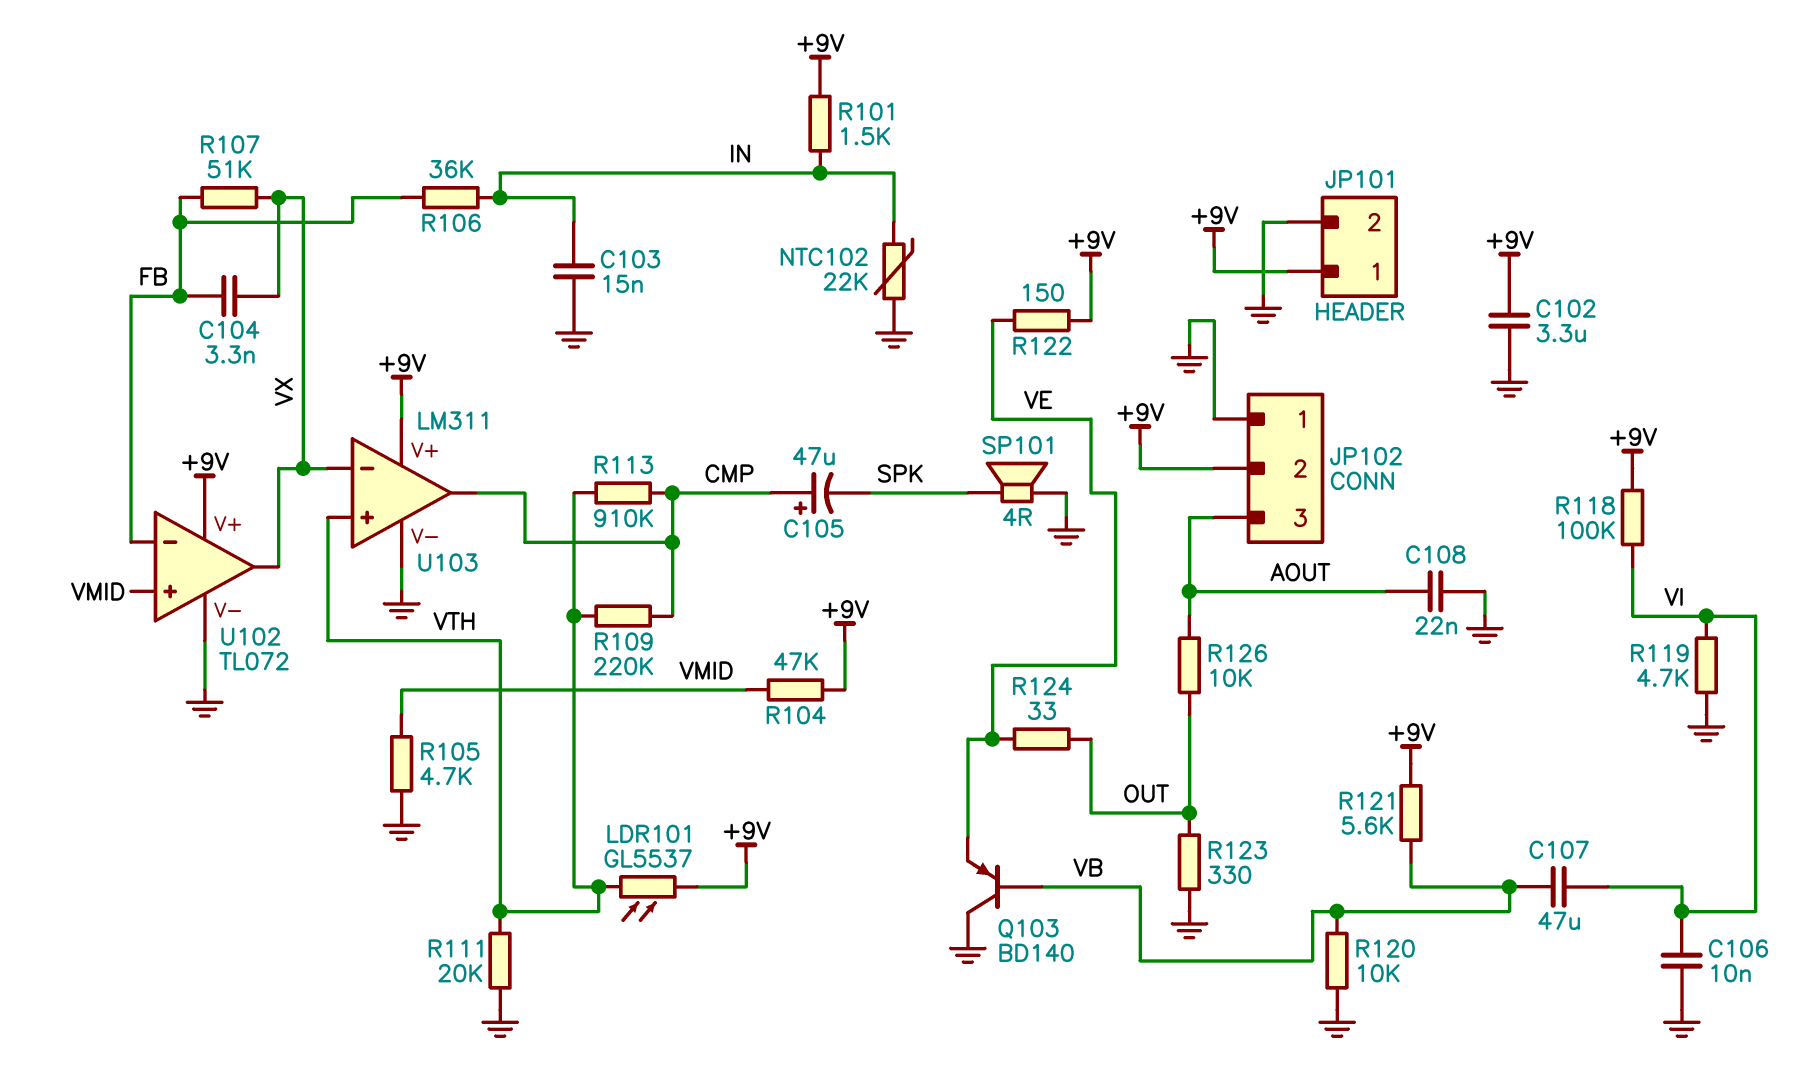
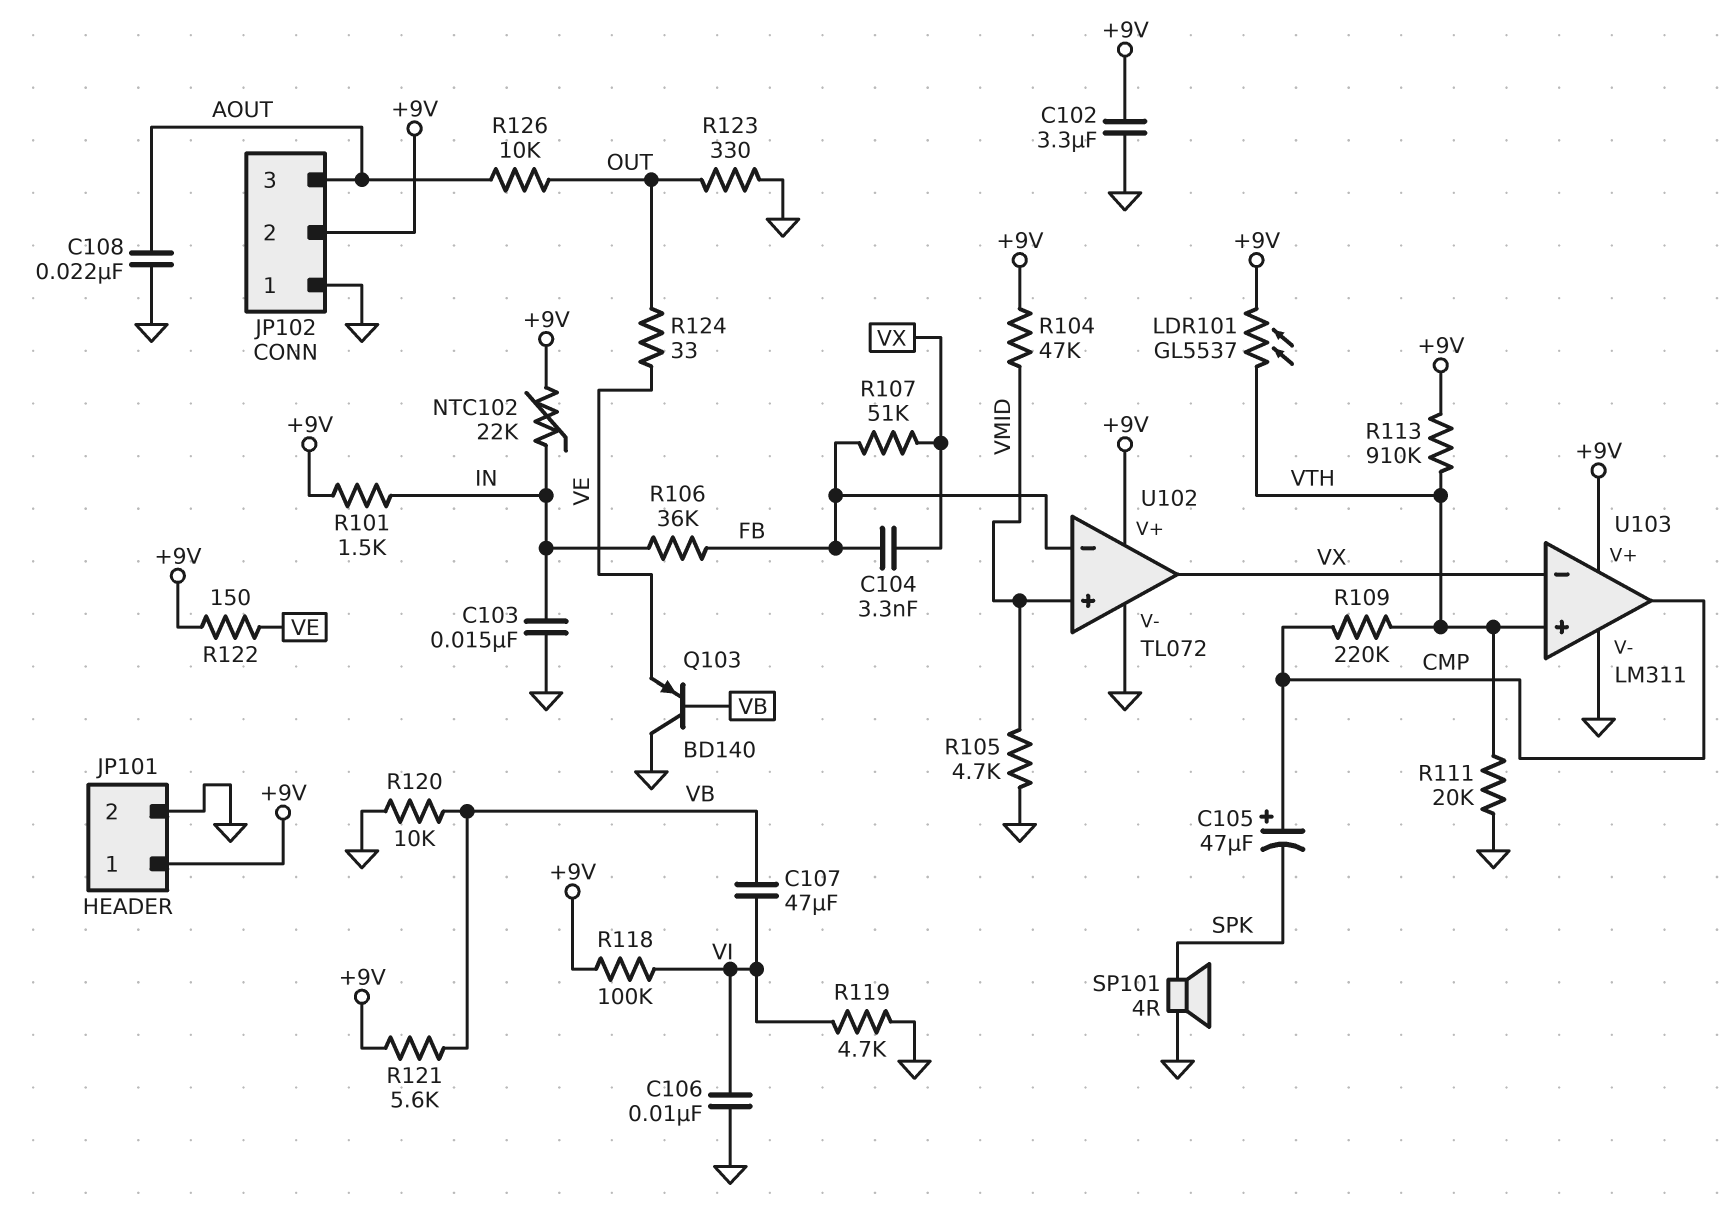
NTC102: 22k (GND, IN) -> 22k (+9V, IN)
R113: 910k (CMP, VTH) -> 910k (+9V, VTH)

